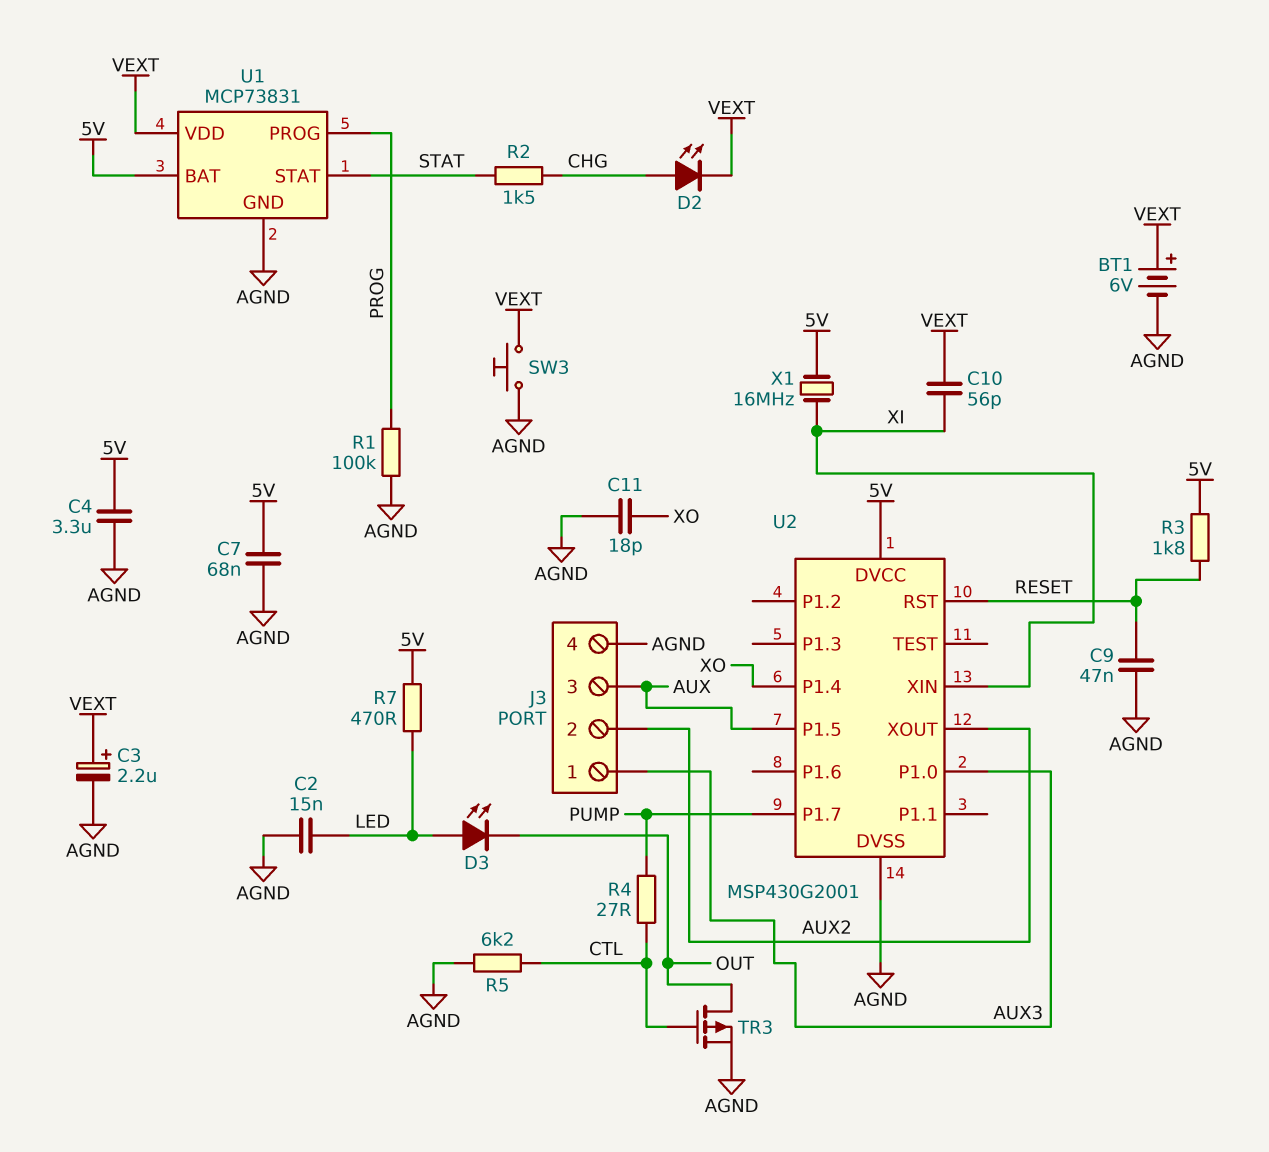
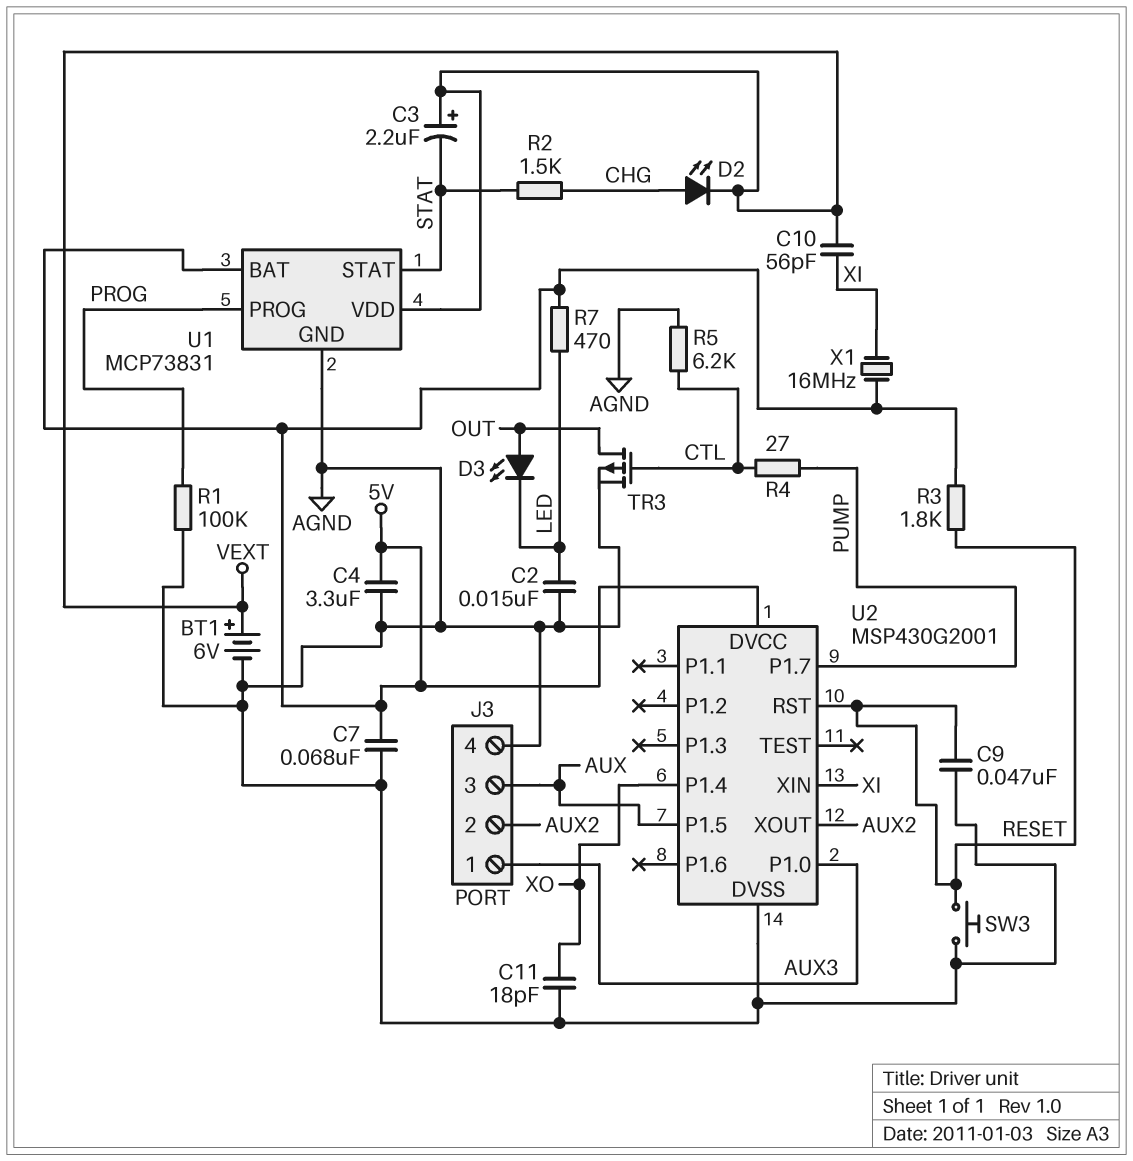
C3: 2.2uF (plus VEXT, minus AGND) -> 2.2uF (plus VEXT, minus STAT)
D3: LED (A LED, K OUT) -> LED (A OUT, K LED)
SW3: button (AGND, VEXT) -> button (AGND, RESET)

